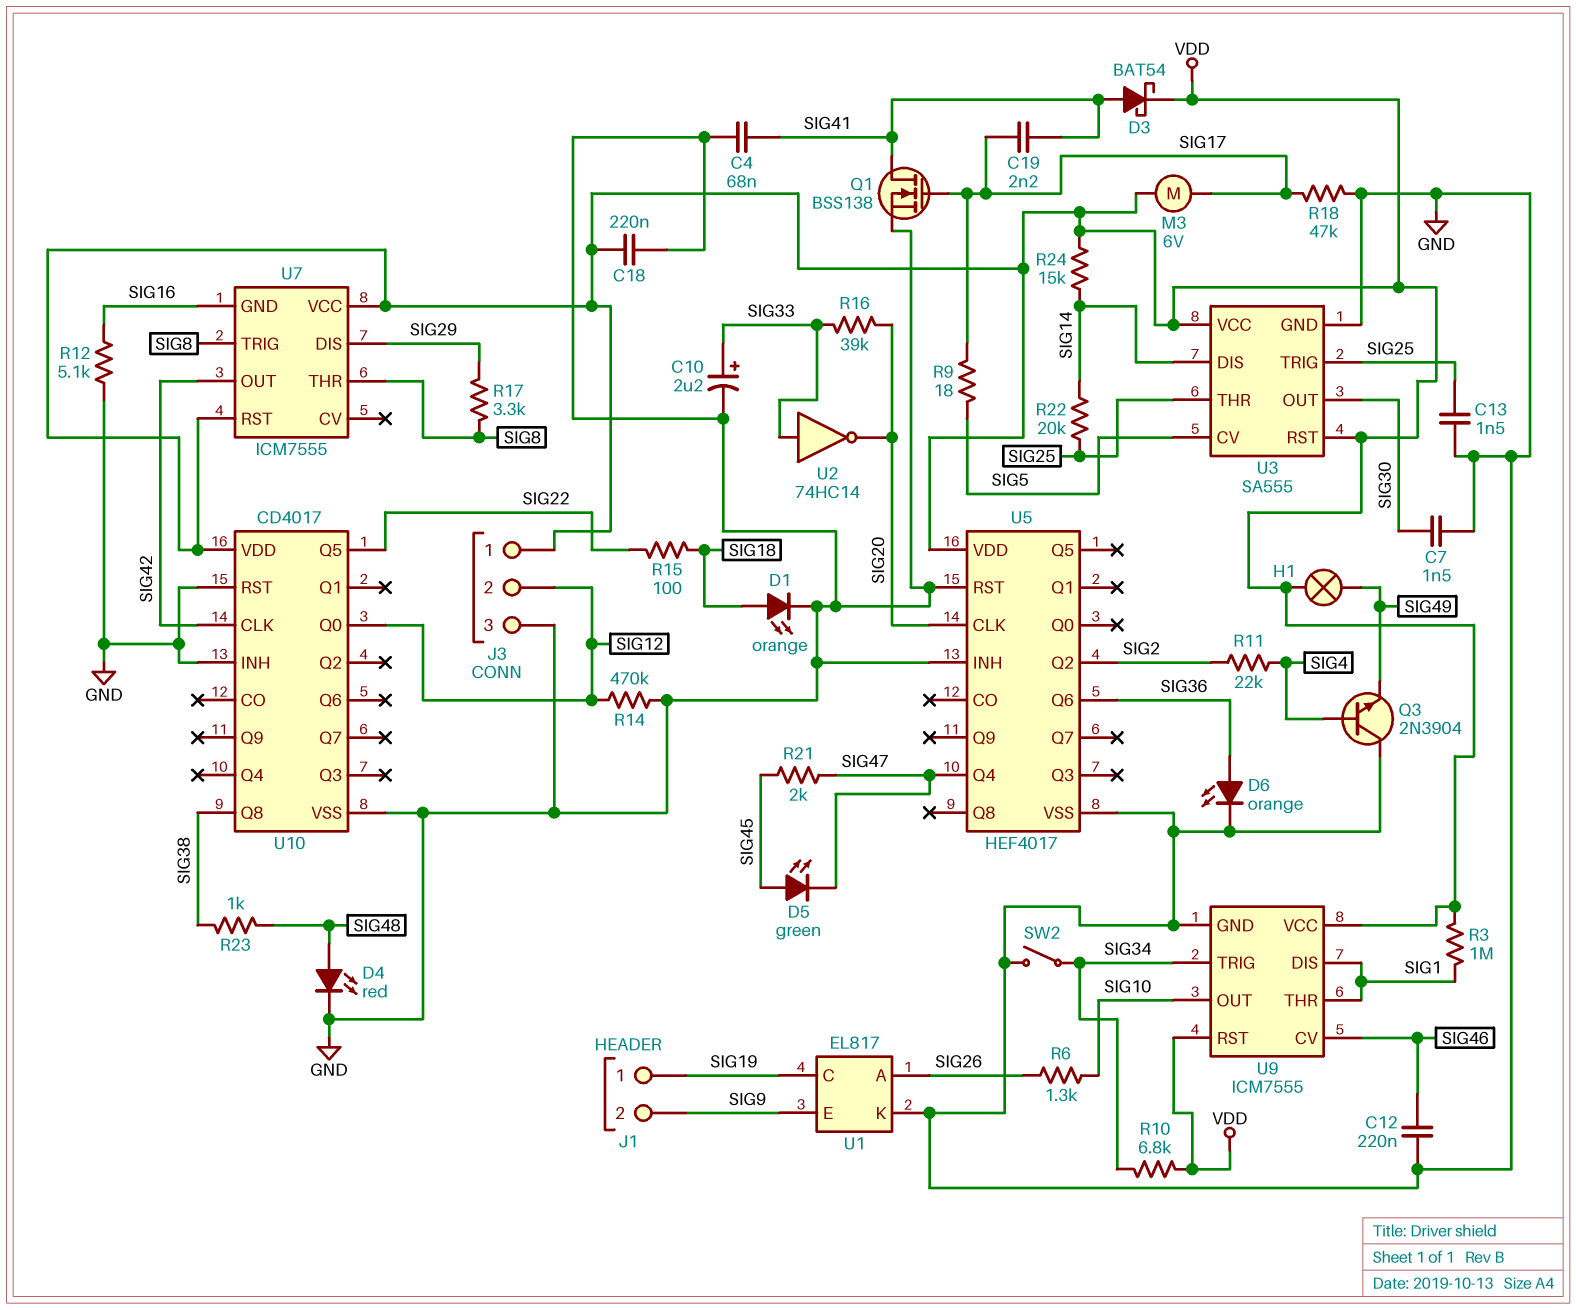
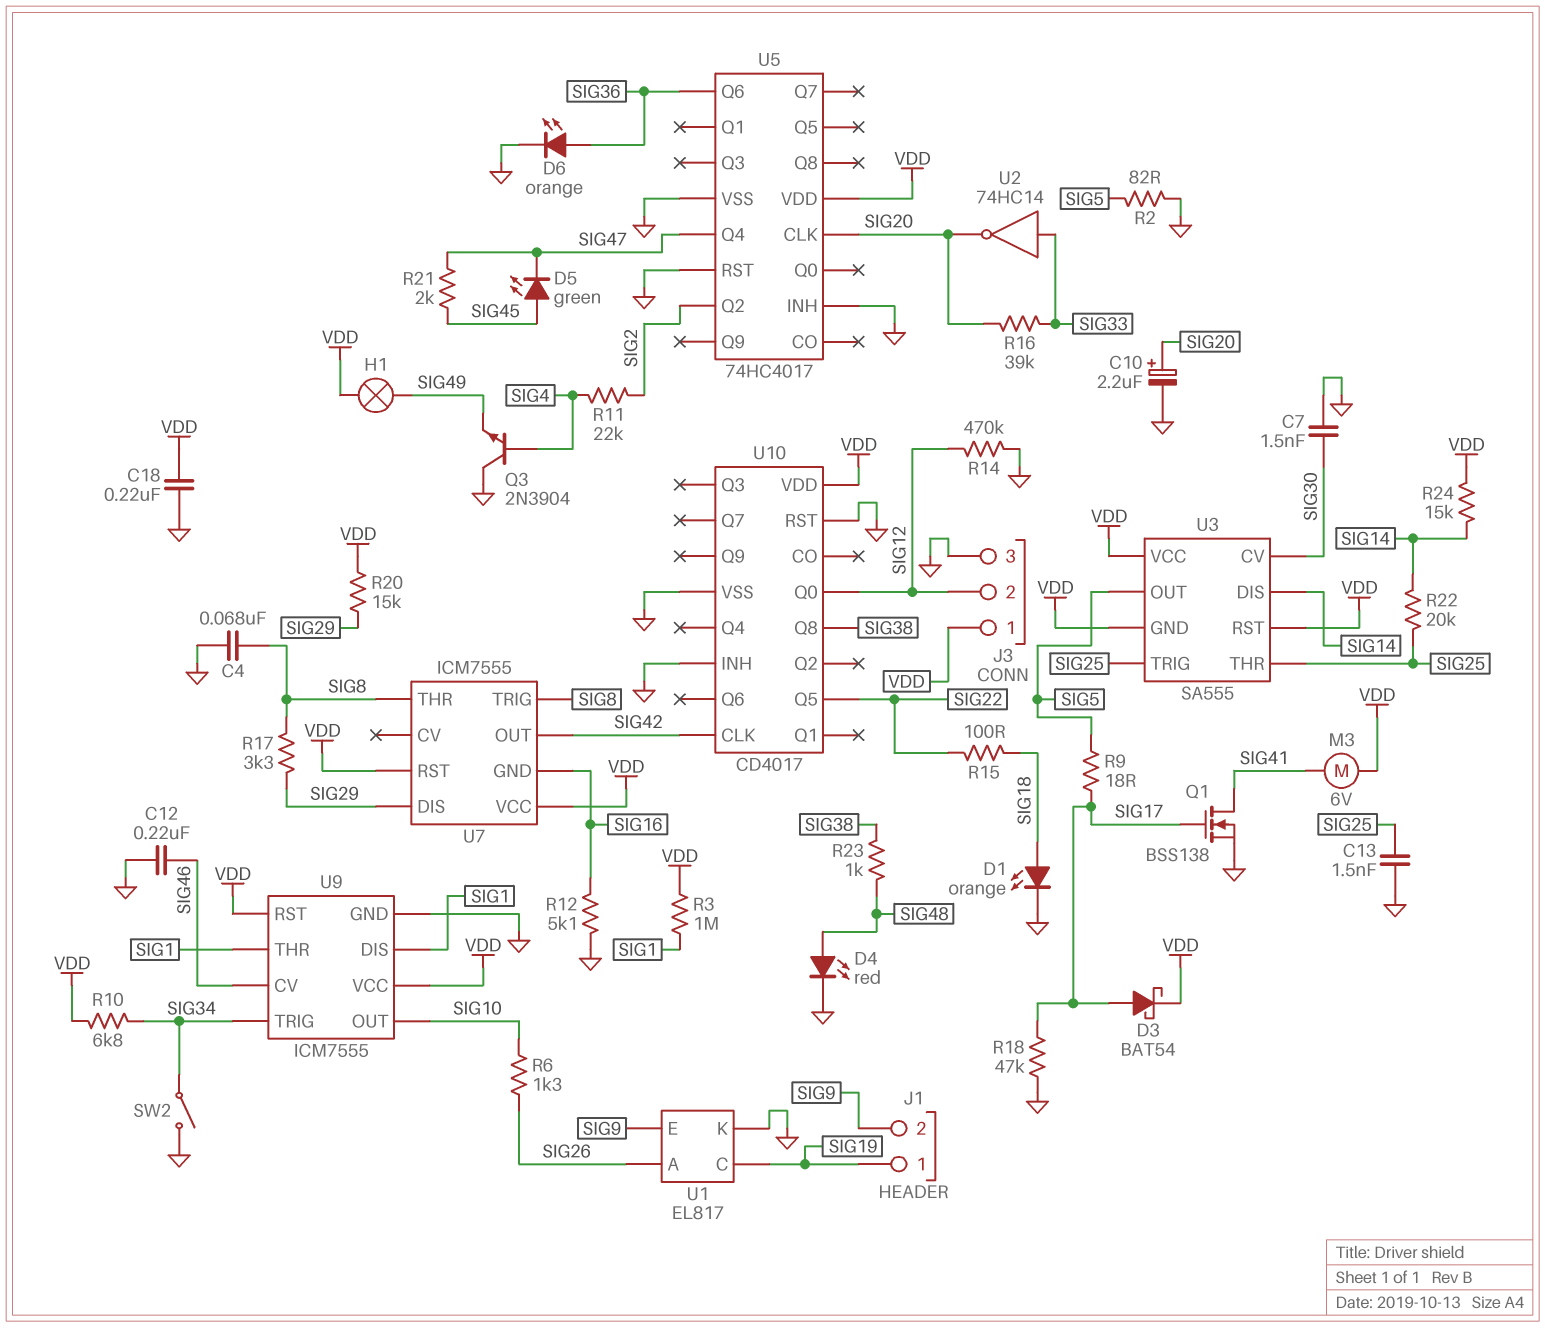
C4: 68nF (GND, SIG41) -> 68nF (GND, SIG8)
C10: 2.2uF (plus SIG33, minus GND) -> 2.2uF (plus SIG20, minus GND)
C19: 2.2nF (SIG17, SIG41) -> none
D3: schottky BAT54 (A SIG41, K VDD) -> schottky BAT54 (A SIG17, K VDD)
M3: motor 6V (SIG17, VDD) -> motor 6V (SIG41, VDD)
R2: none -> 82 (GND, SIG5)
R20: none -> 15k (SIG29, VDD)
U3 pin CV: SIG5 -> SIG30
U3 pin GND: GND -> VDD
U3 pin OUT: SIG30 -> SIG5
U5: HEF4017 -> 74HC4017

